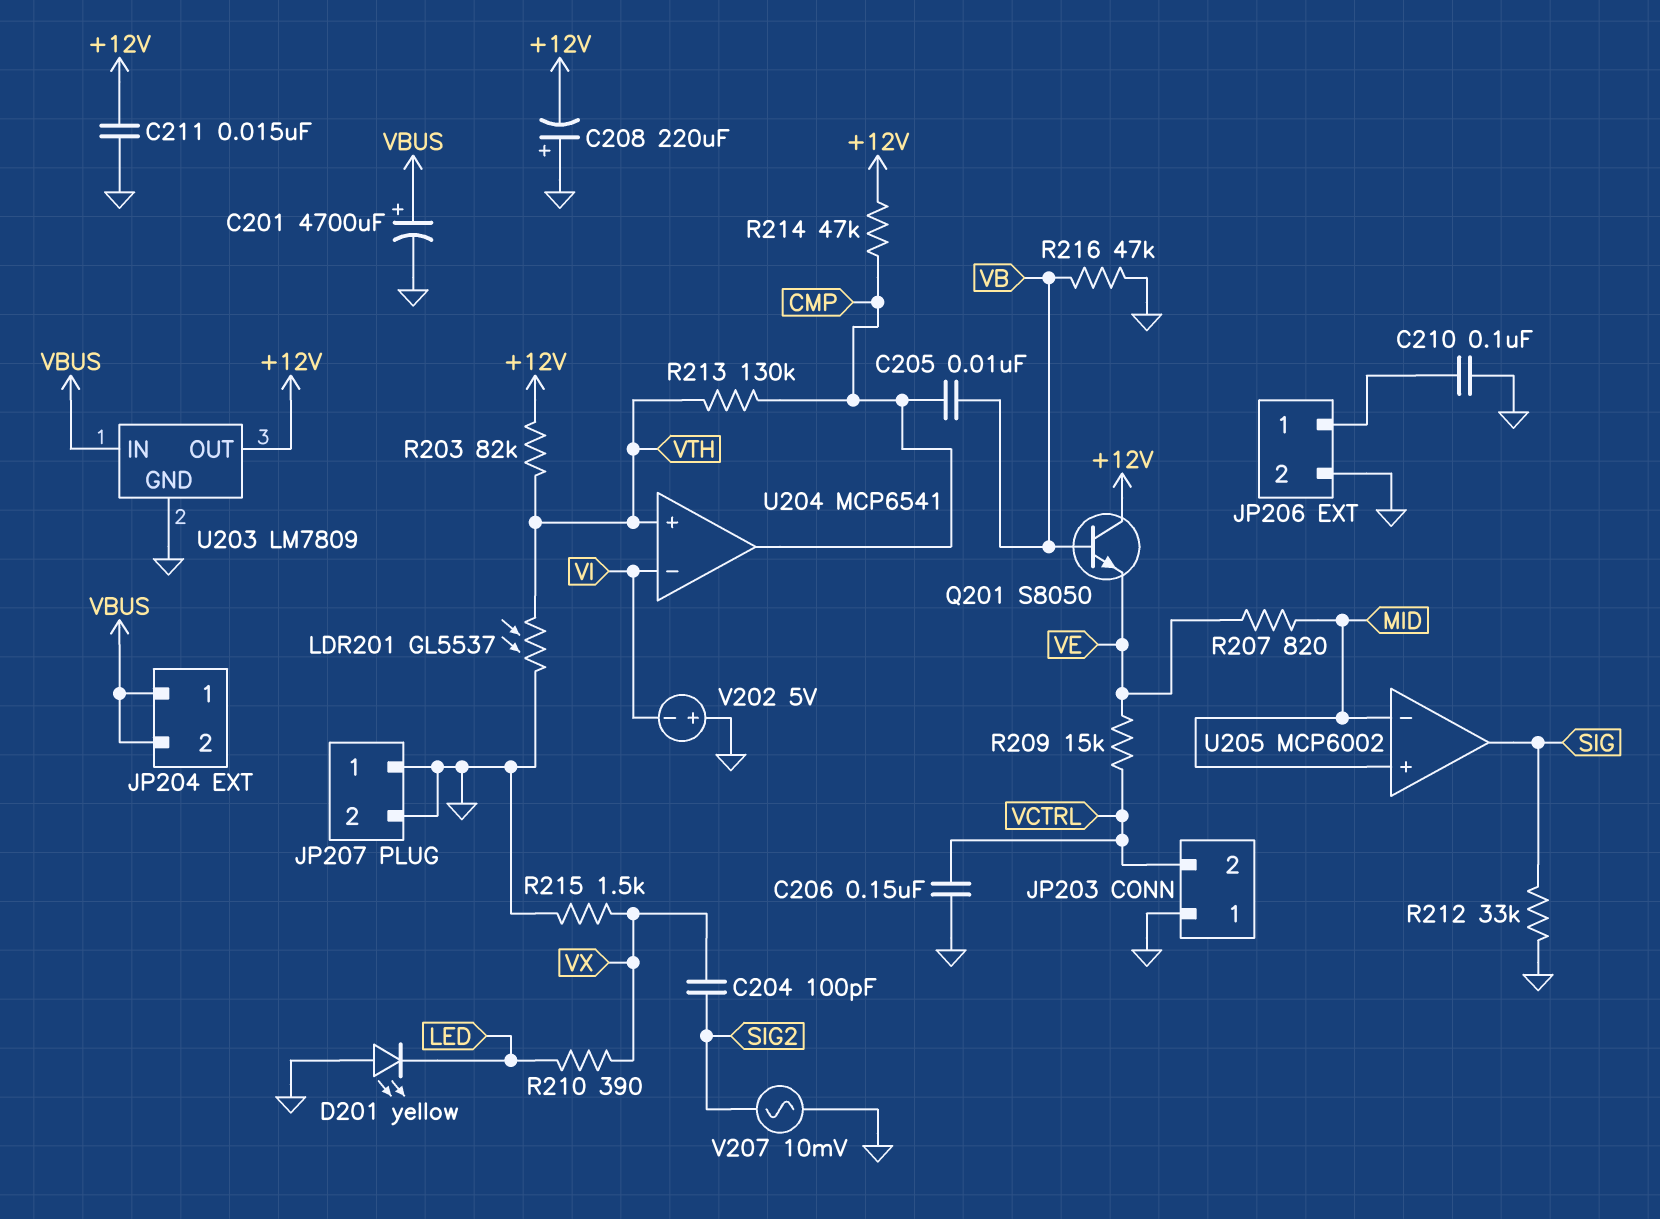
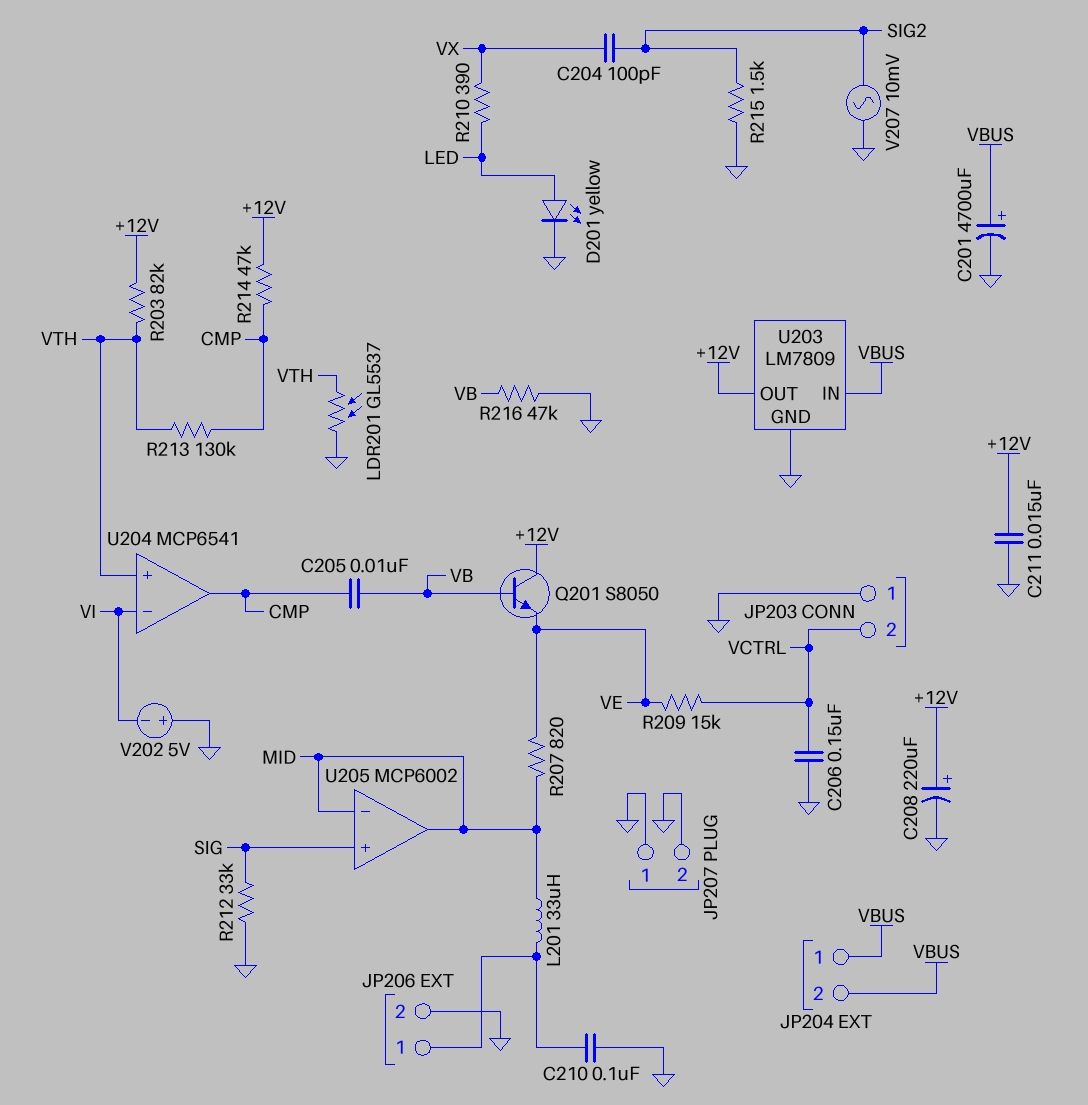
C208: 220uF (plus GND, minus +12V) -> 220uF (plus +12V, minus GND)
D201: LED yellow (A GND, K LED) -> LED yellow (A LED, K GND)
L201: none -> 33uH (JP206/1, MID)
R215: 1.5k (GND, VX) -> 1.5k (GND, SIG2)
U205 pin in+: MID -> SIG
U205 pin out: SIG -> MID

